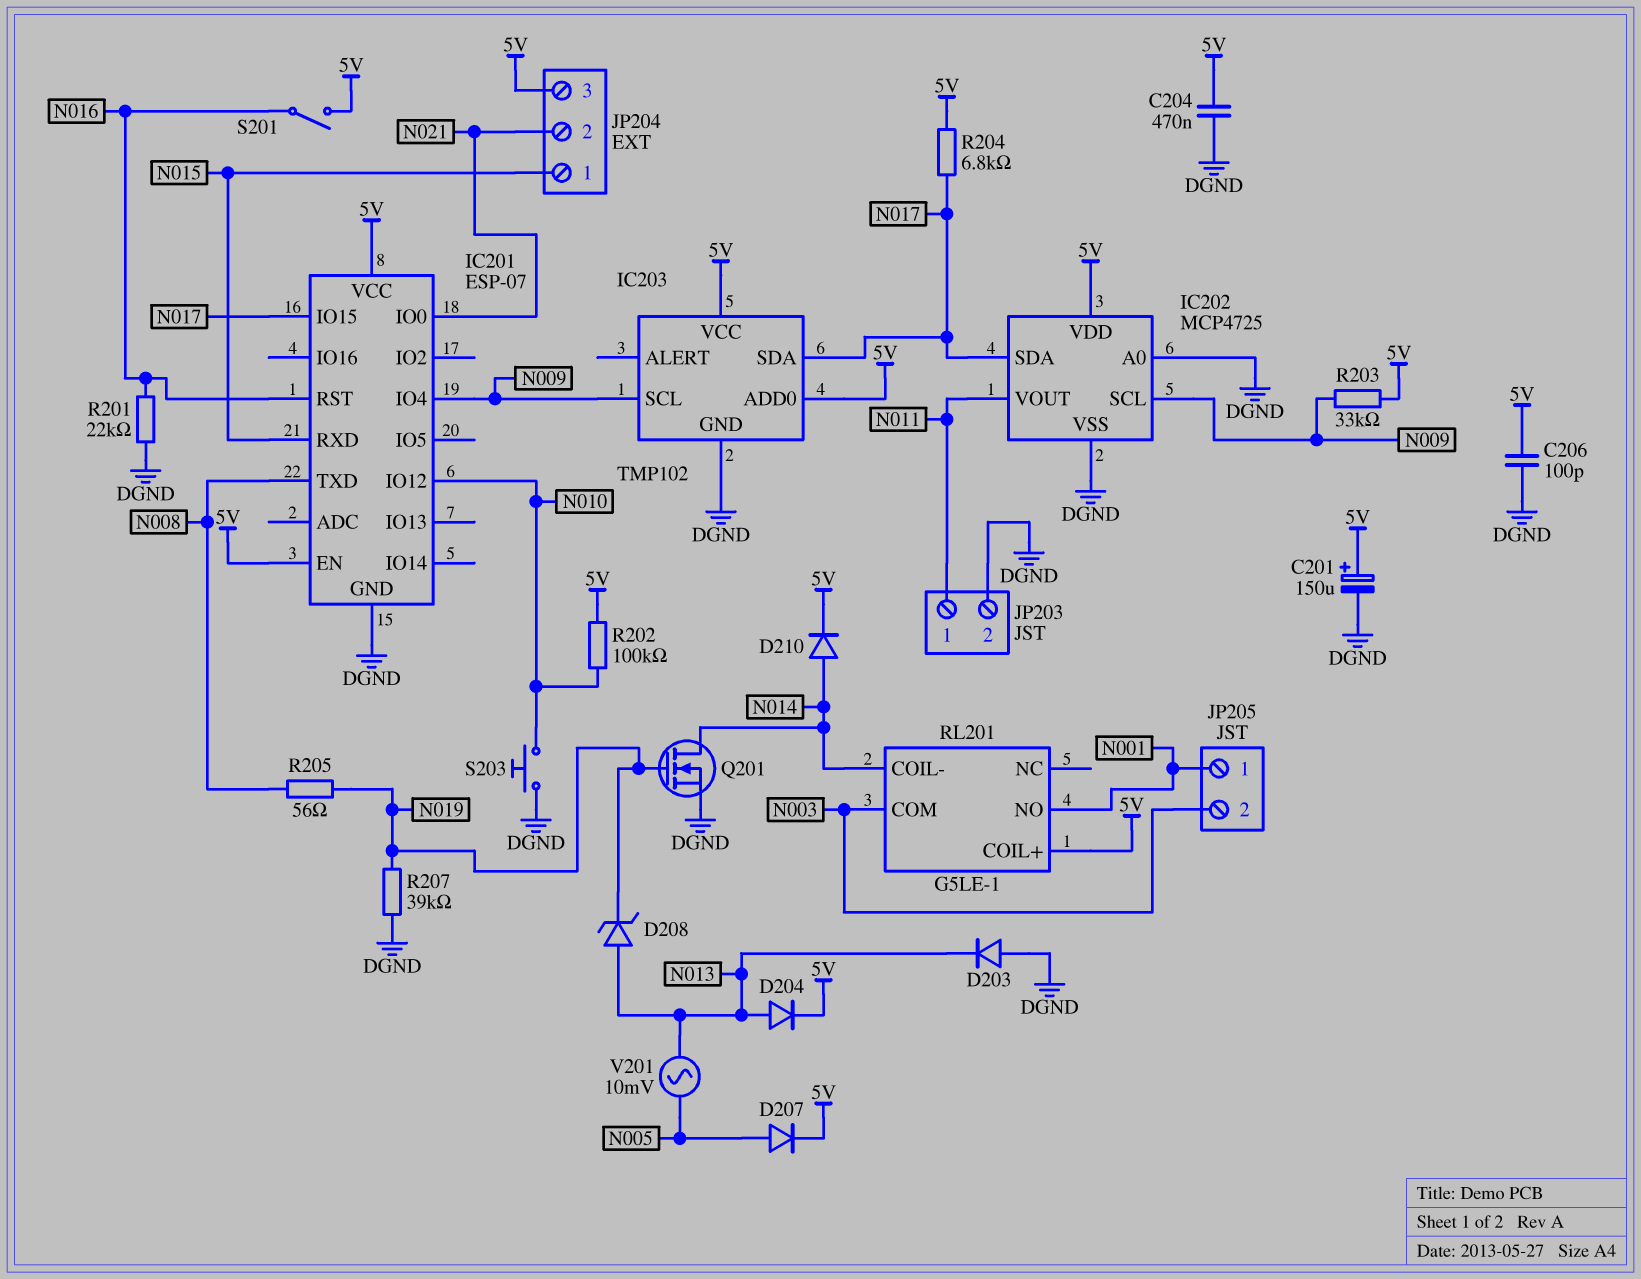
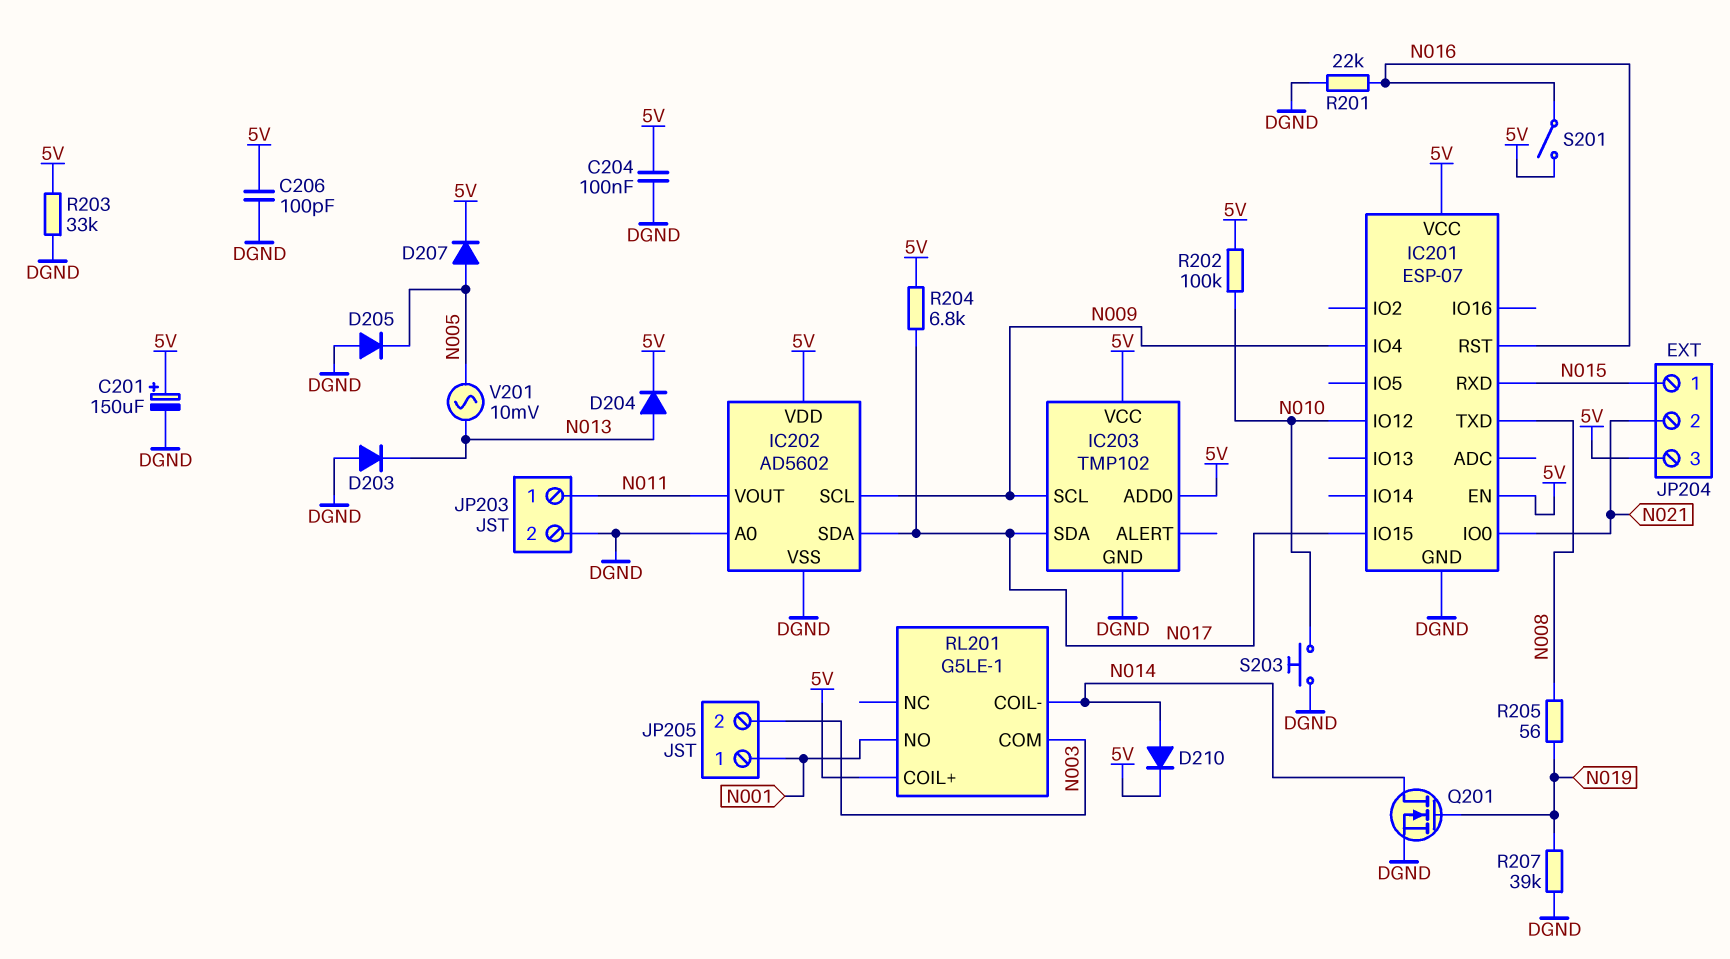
C204: 470nF (5V, DGND) -> 100nF (5V, DGND)
D205: none -> diode (A DGND, K N005)
D208: zener (A N013, K N019) -> none
IC202: MCP4725 -> AD5602
R203: 33k (5V, N009) -> 33k (5V, DGND)

